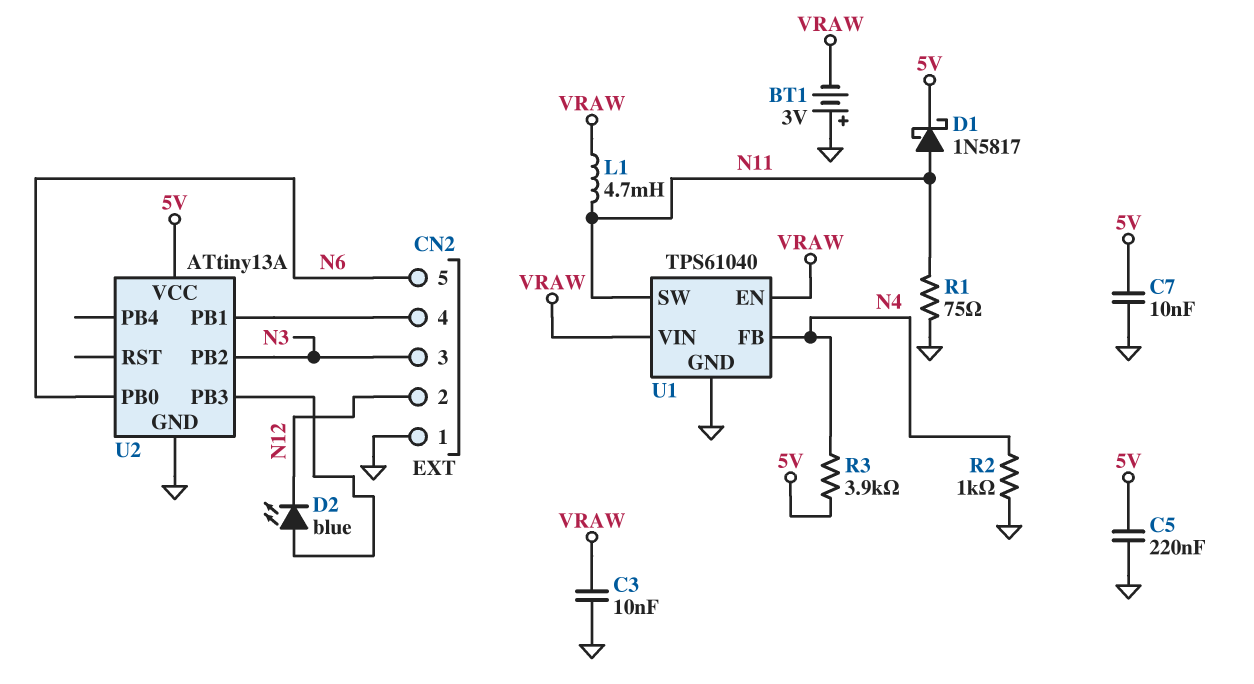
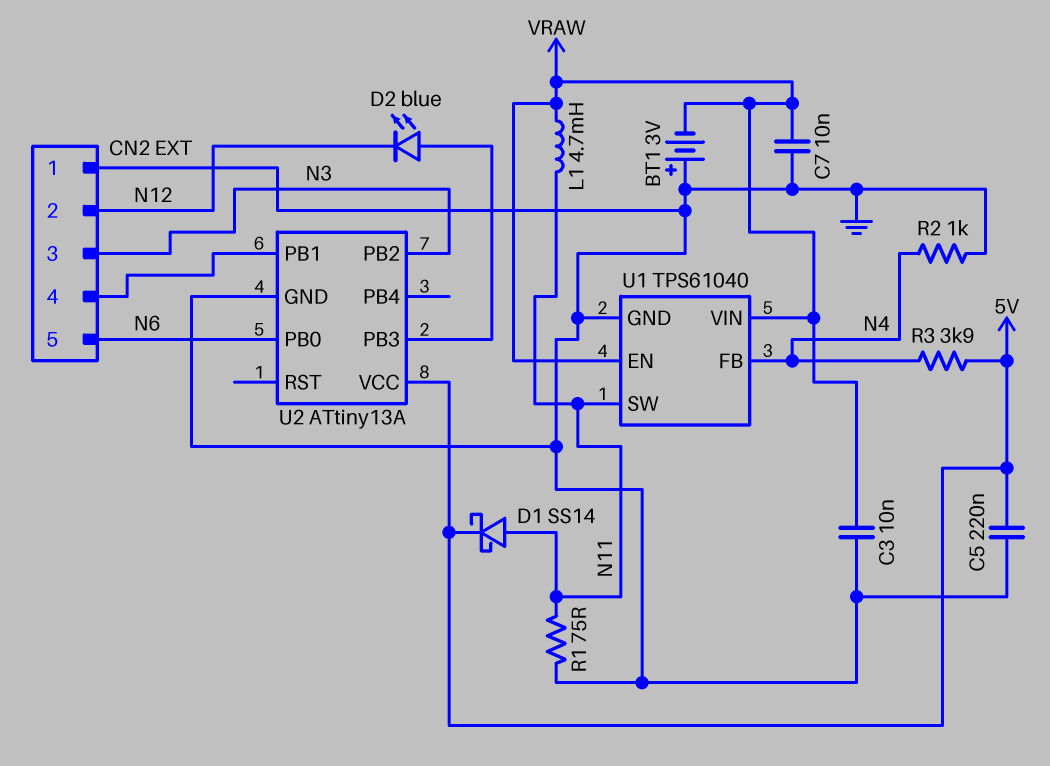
C7: 10nF (5V, GND) -> 10nF (GND, VRAW)
D1: schottky 1N5817 (A N11, K 5V) -> schottky SS14 (A N11, K 5V)

